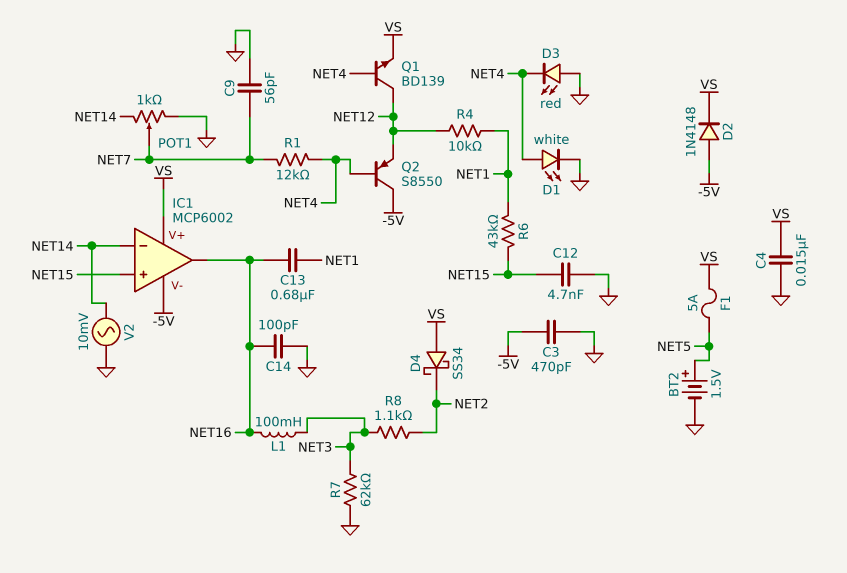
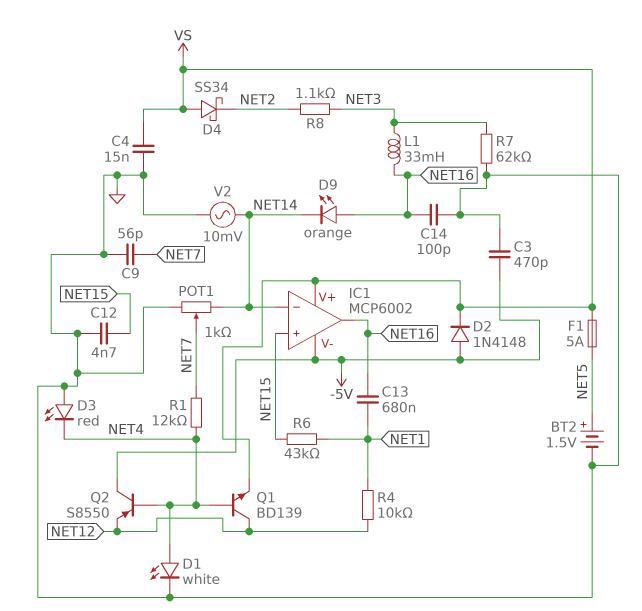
D9: none -> LED orange (A NET16, K NET14)
L1: 100mH (NET3, NET16) -> 33mH (NET3, NET16)

